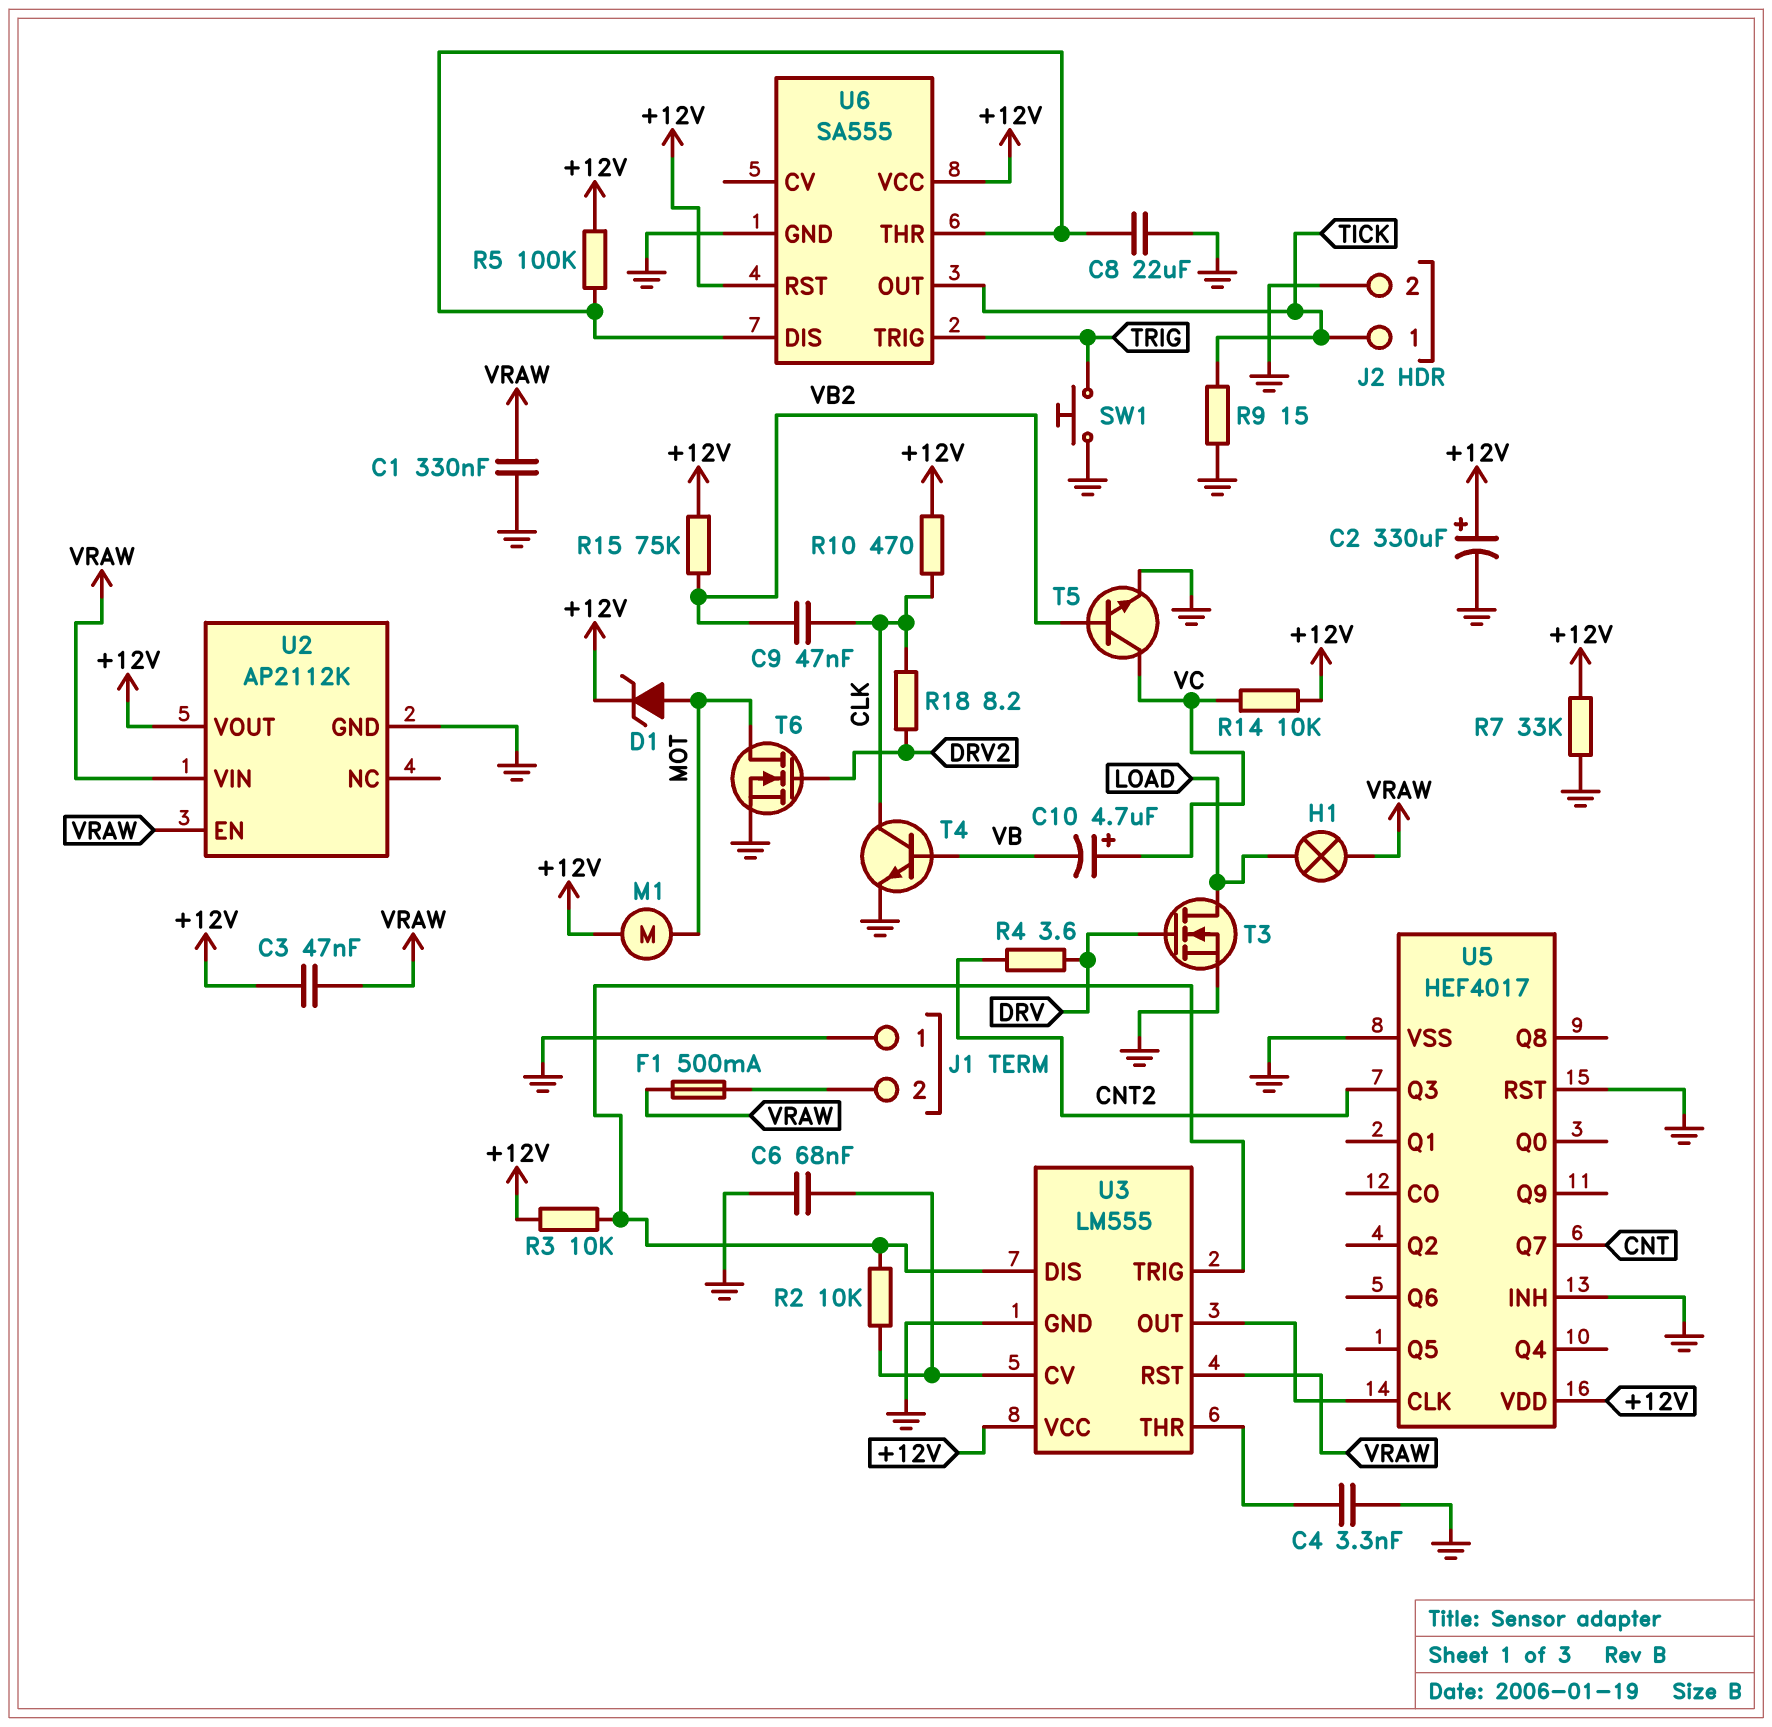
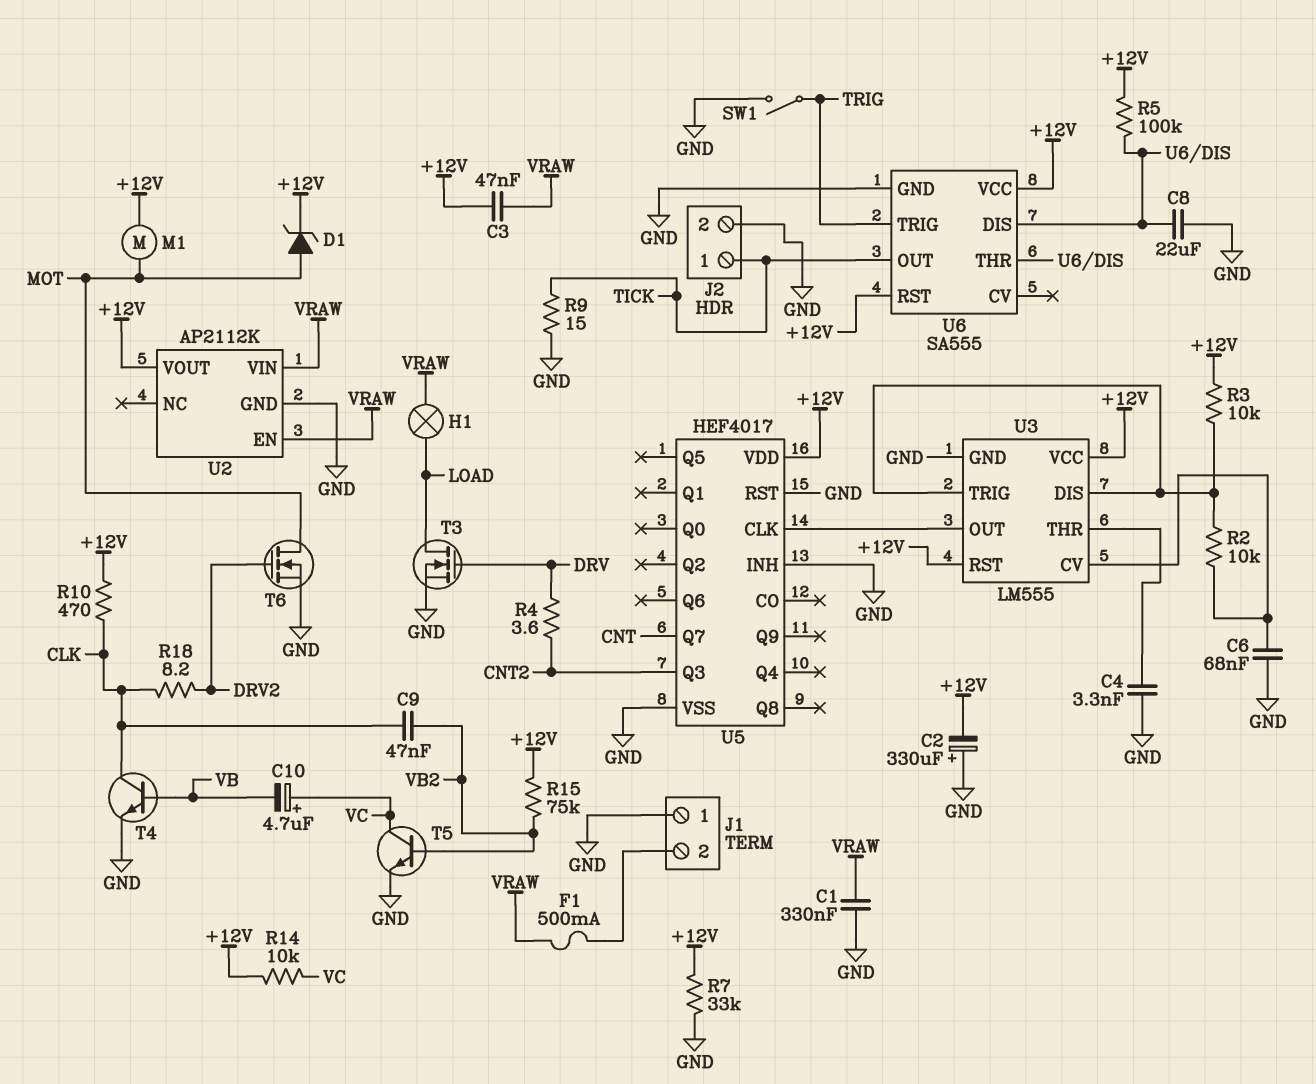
C2: 330uF (plus +12V, minus GND) -> 330uF (plus GND, minus +12V)
SW1: button (GND, TRIG) -> switch (GND, TRIG)
U3 pin RST: VRAW -> +12V

